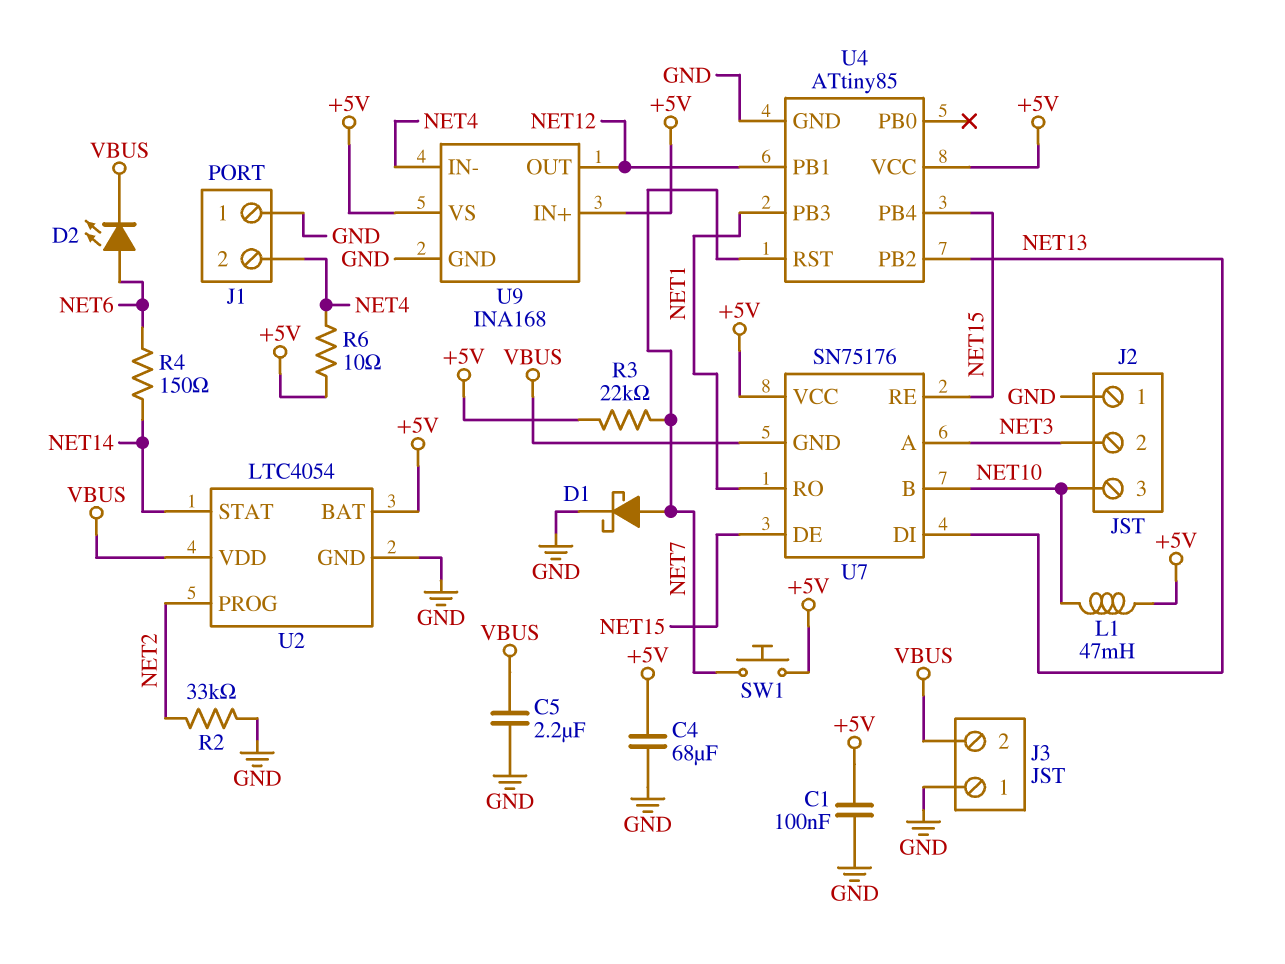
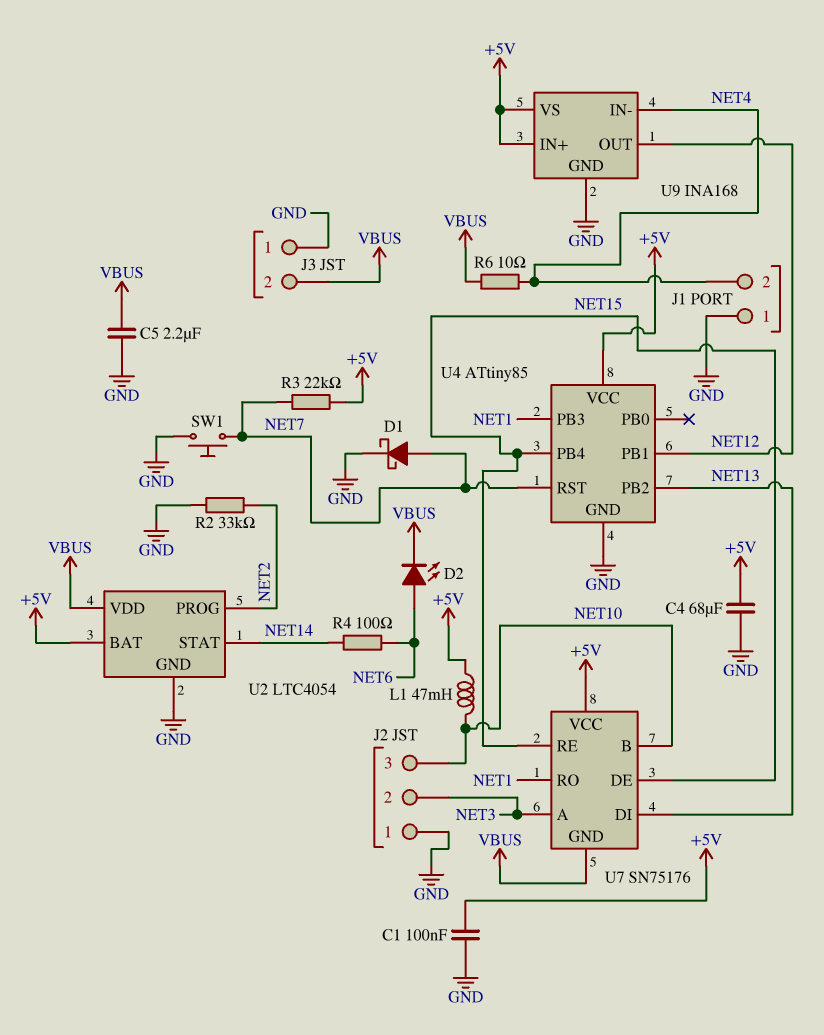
R4: 150 (NET6, NET14) -> 100 (NET6, NET14)
R6: 10 (+5V, NET4) -> 10 (NET4, VBUS)
SW1: button (+5V, NET7) -> button (GND, NET7)

